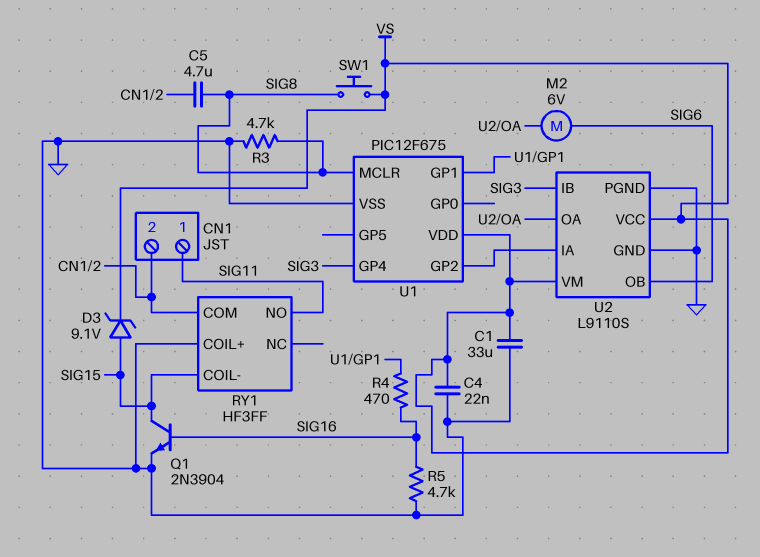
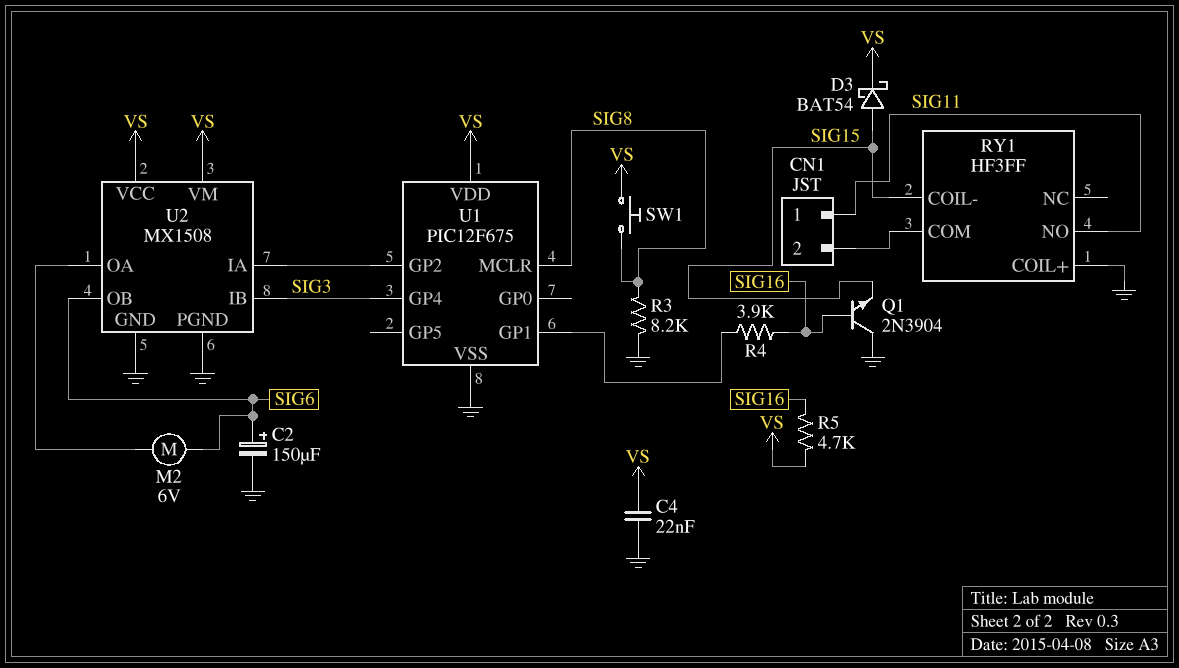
C1: 33uF (GND, VS) -> none
C2: none -> 150uF (plus SIG6, minus GND)
C5: 4.7uF (CN1/2, SIG8) -> none
D3: zener 9.1V (A SIG15, K VS) -> schottky BAT54 (A SIG15, K VS)
Q1: NPN 2N3904 (B SIG16, C SIG15, E GND) -> NPN 2N3904 (B SIG16, C GND, E SIG15)
R3: 4.7k (GND, SIG8) -> 8.2k (GND, SIG8)
R4: 470 (SIG16, U1/GP1) -> 3.9k (SIG16, U1/GP1)
R5: 4.7k (GND, SIG16) -> 4.7k (SIG16, VS)
U2: L9110S -> MX1508

